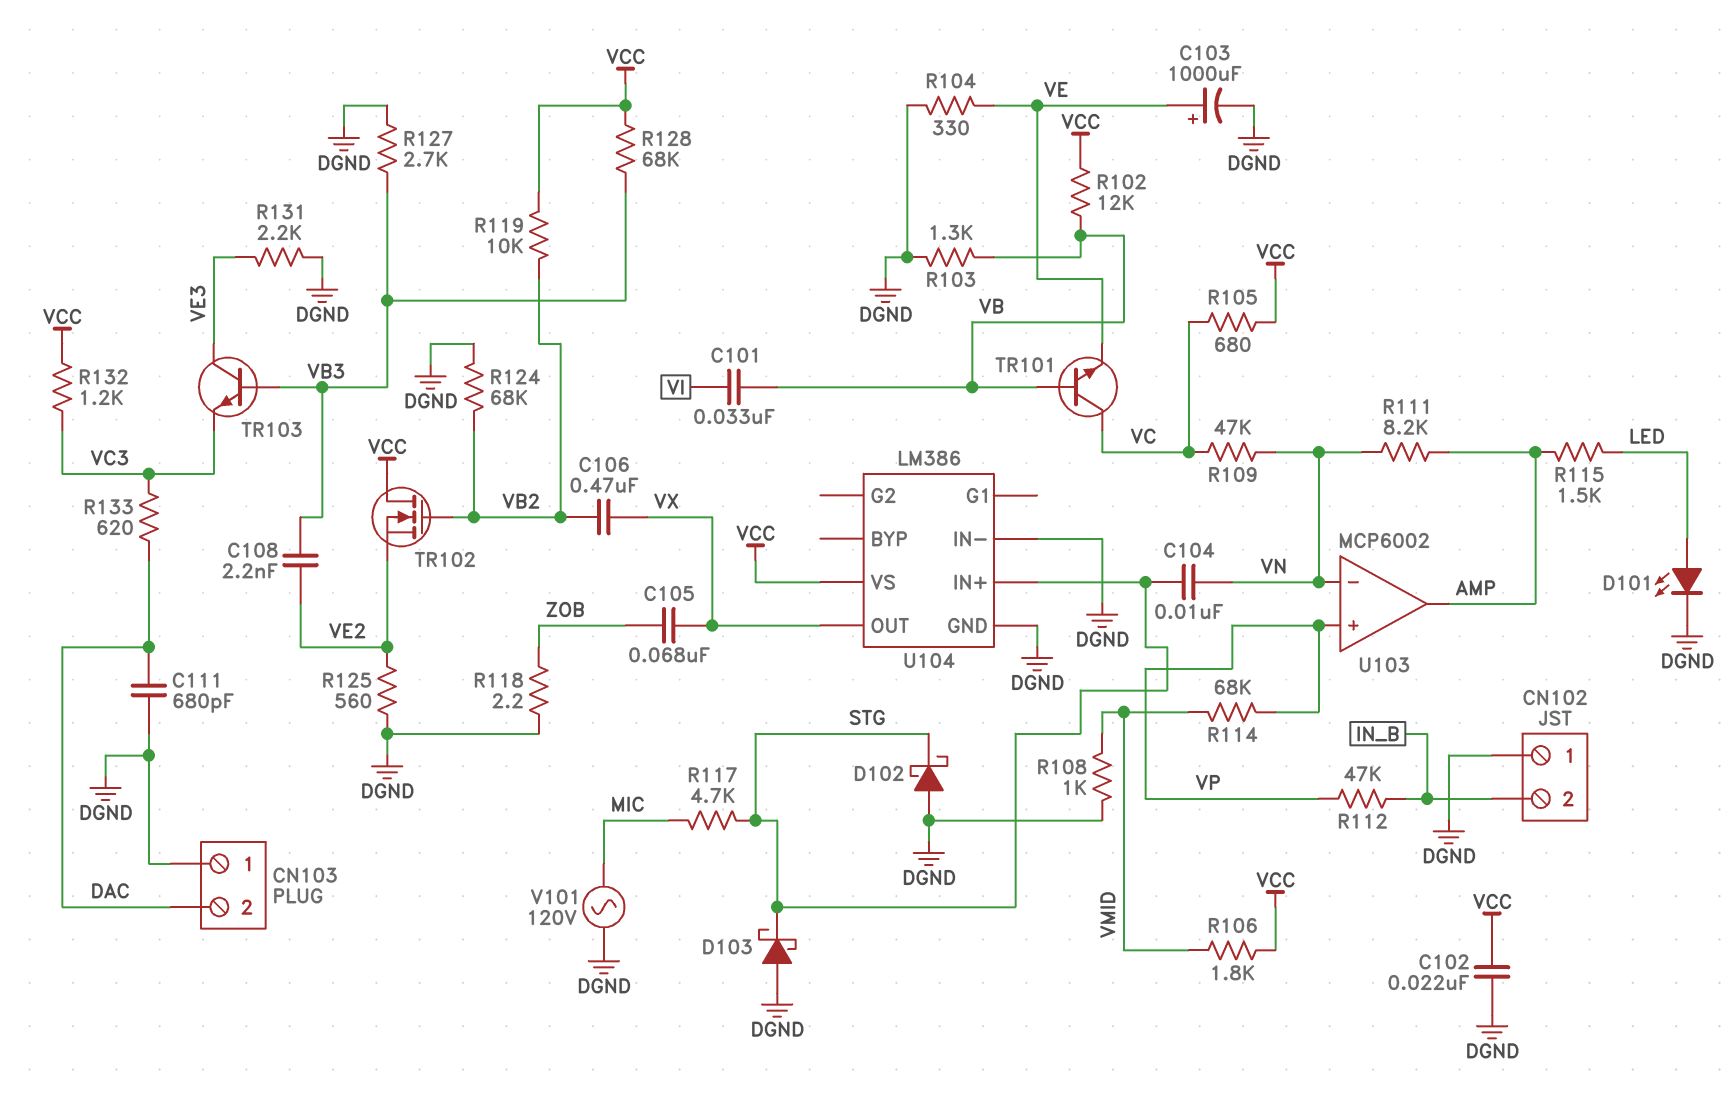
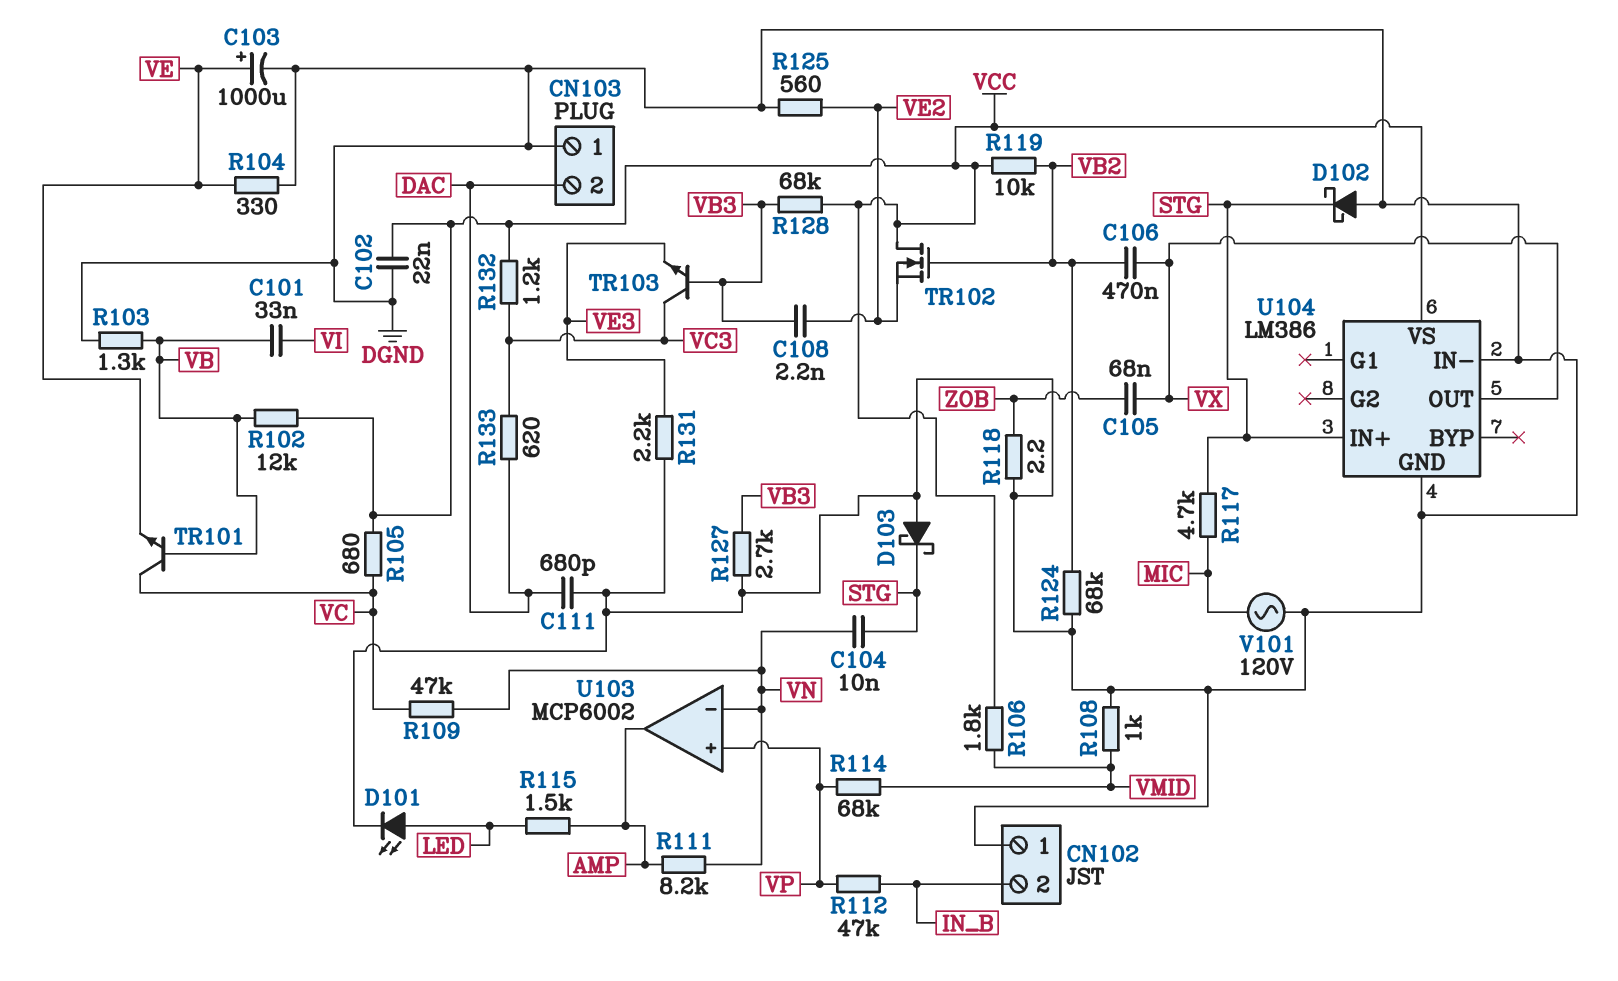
TR103: NPN (B VB3, C VE3, E VC3) -> NPN (B VB3, C VC3, E VE3)

